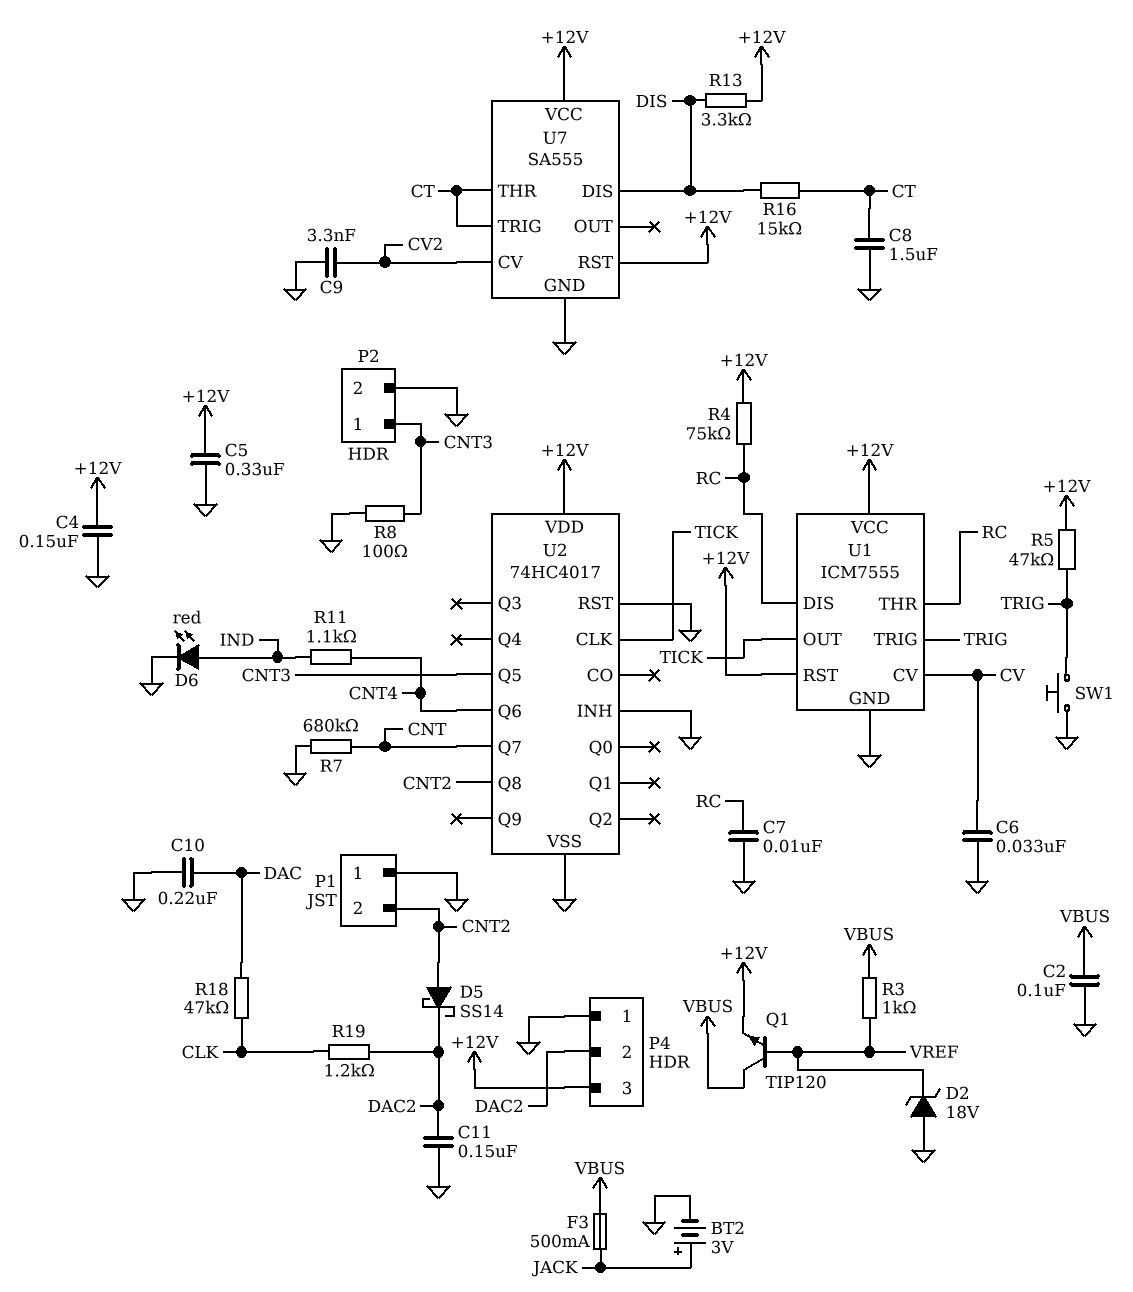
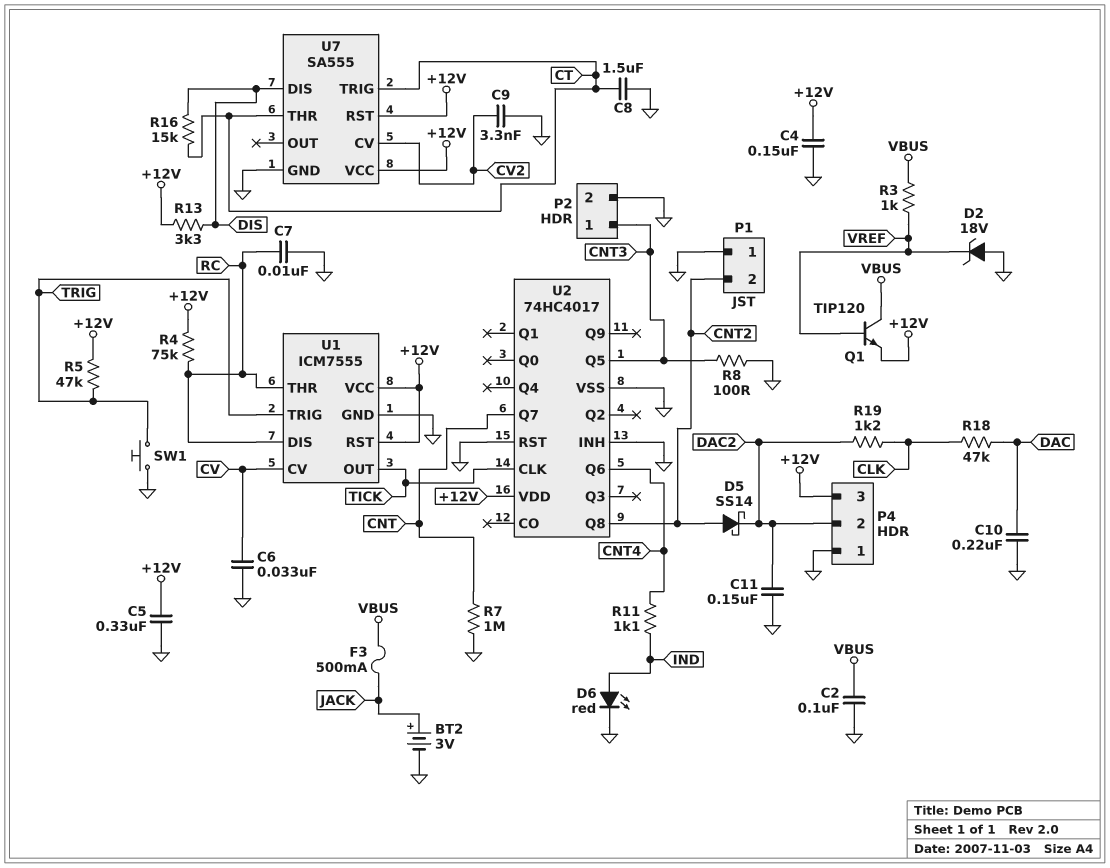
R7: 680k (CNT, GND) -> 1M (CNT, GND)

